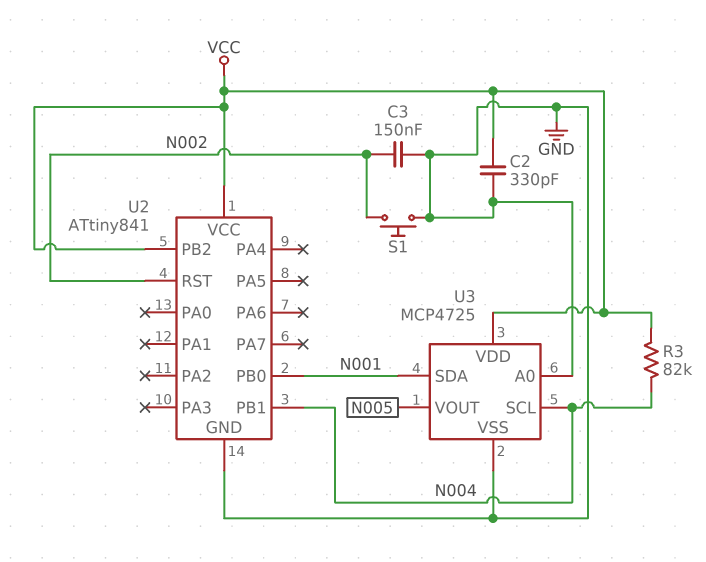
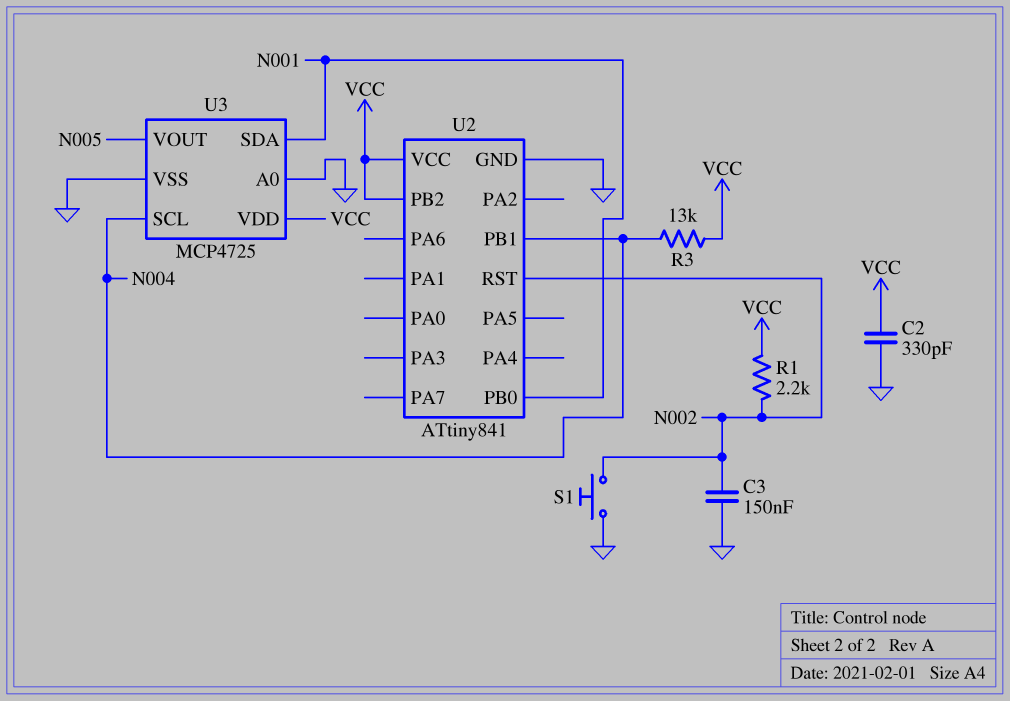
R1: none -> 2.2k (N002, VCC)
R3: 82k (N004, VCC) -> 13k (N004, VCC)

